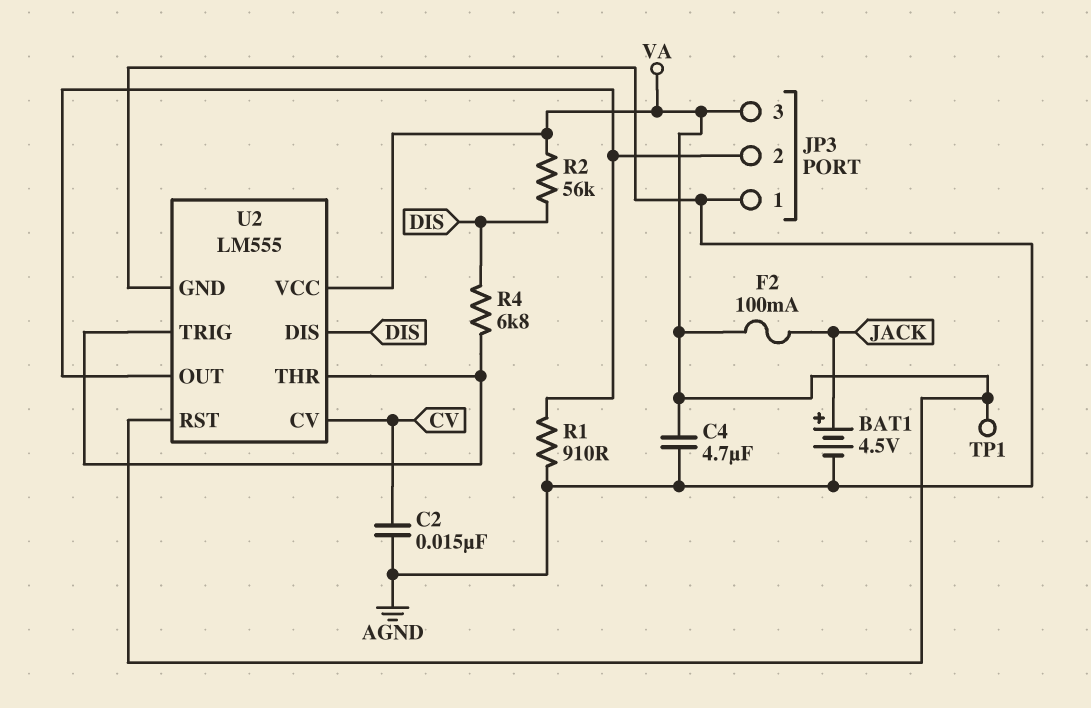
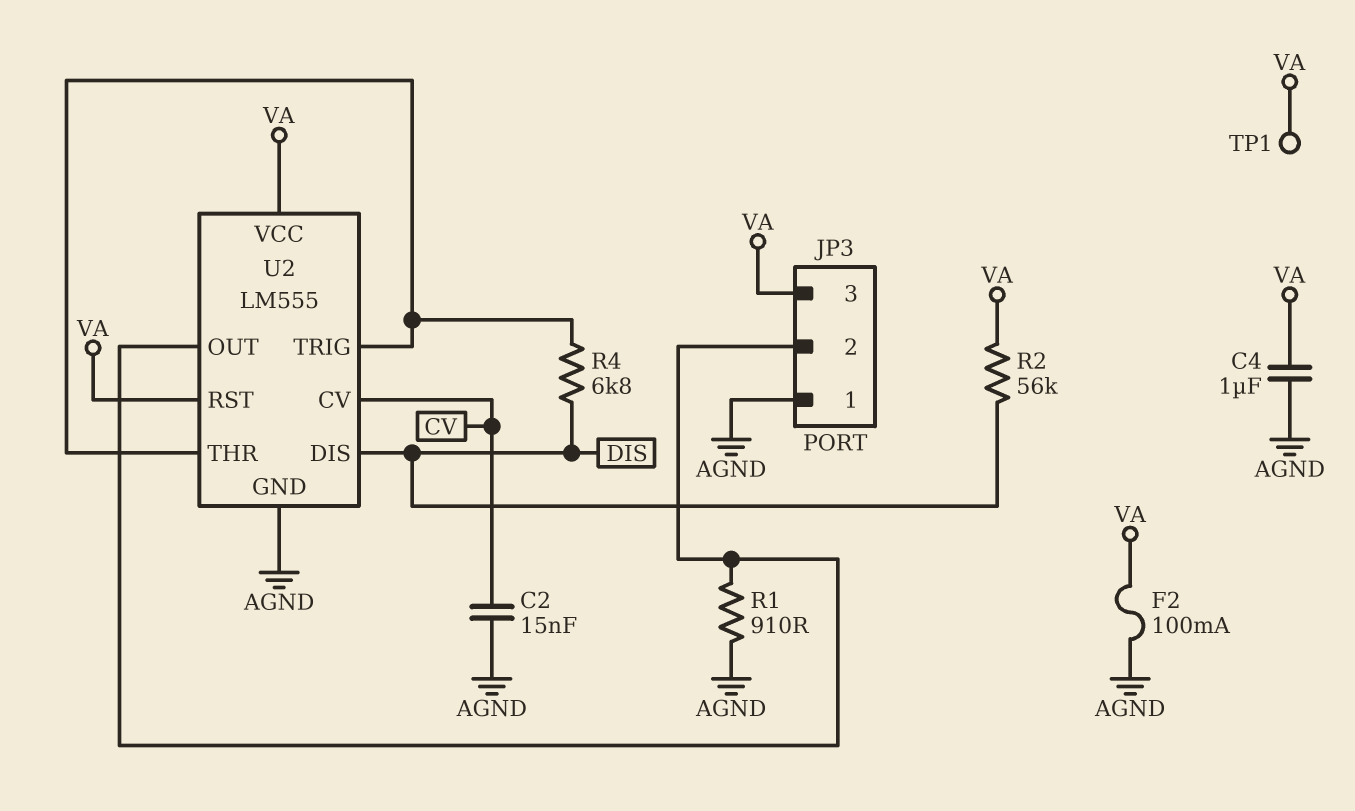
BAT1: 4.5V (plus JACK, minus AGND) -> none
C4: 4.7uF (AGND, VA) -> 1uF (AGND, VA)
F2: 100mA (JACK, VA) -> 100mA (AGND, VA)

